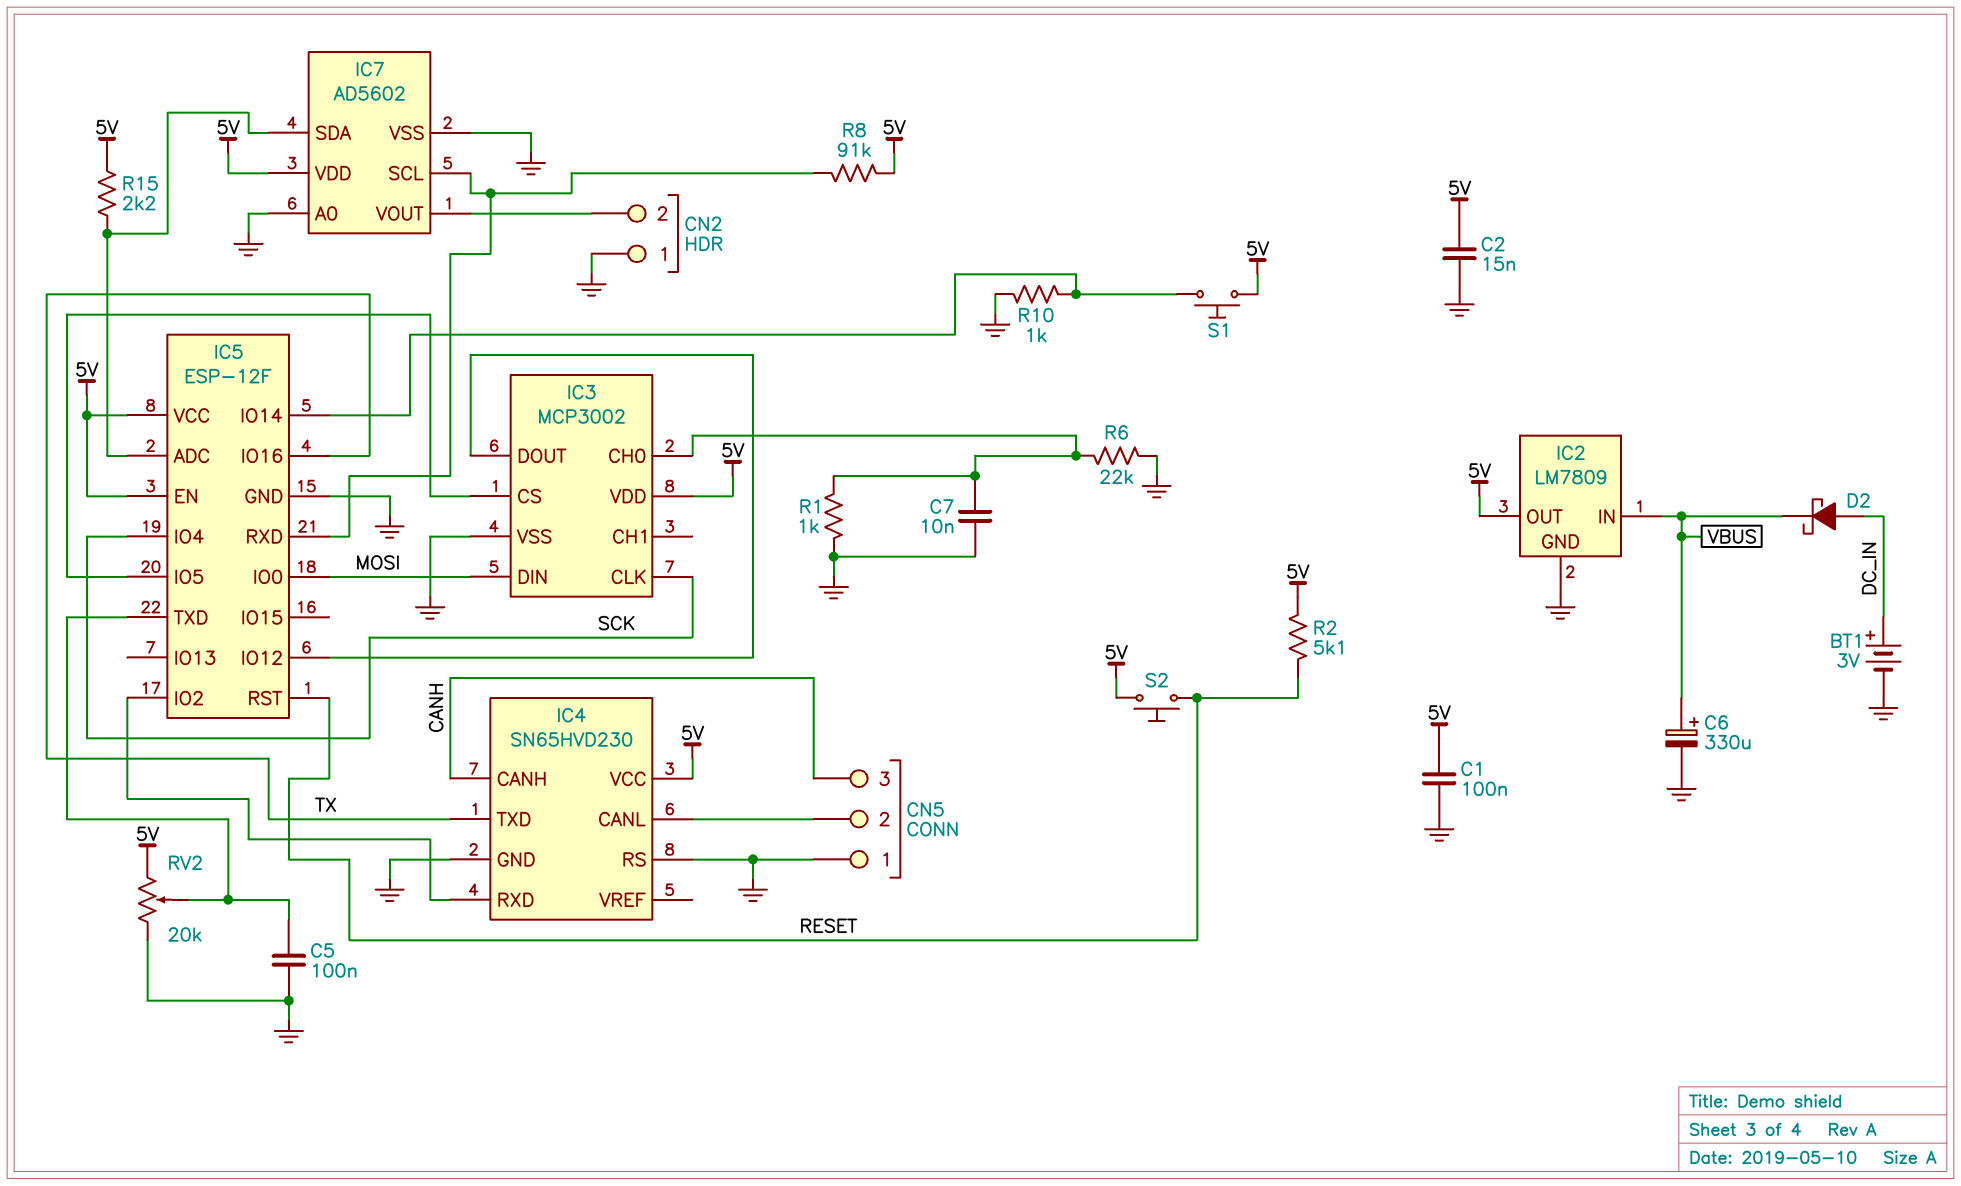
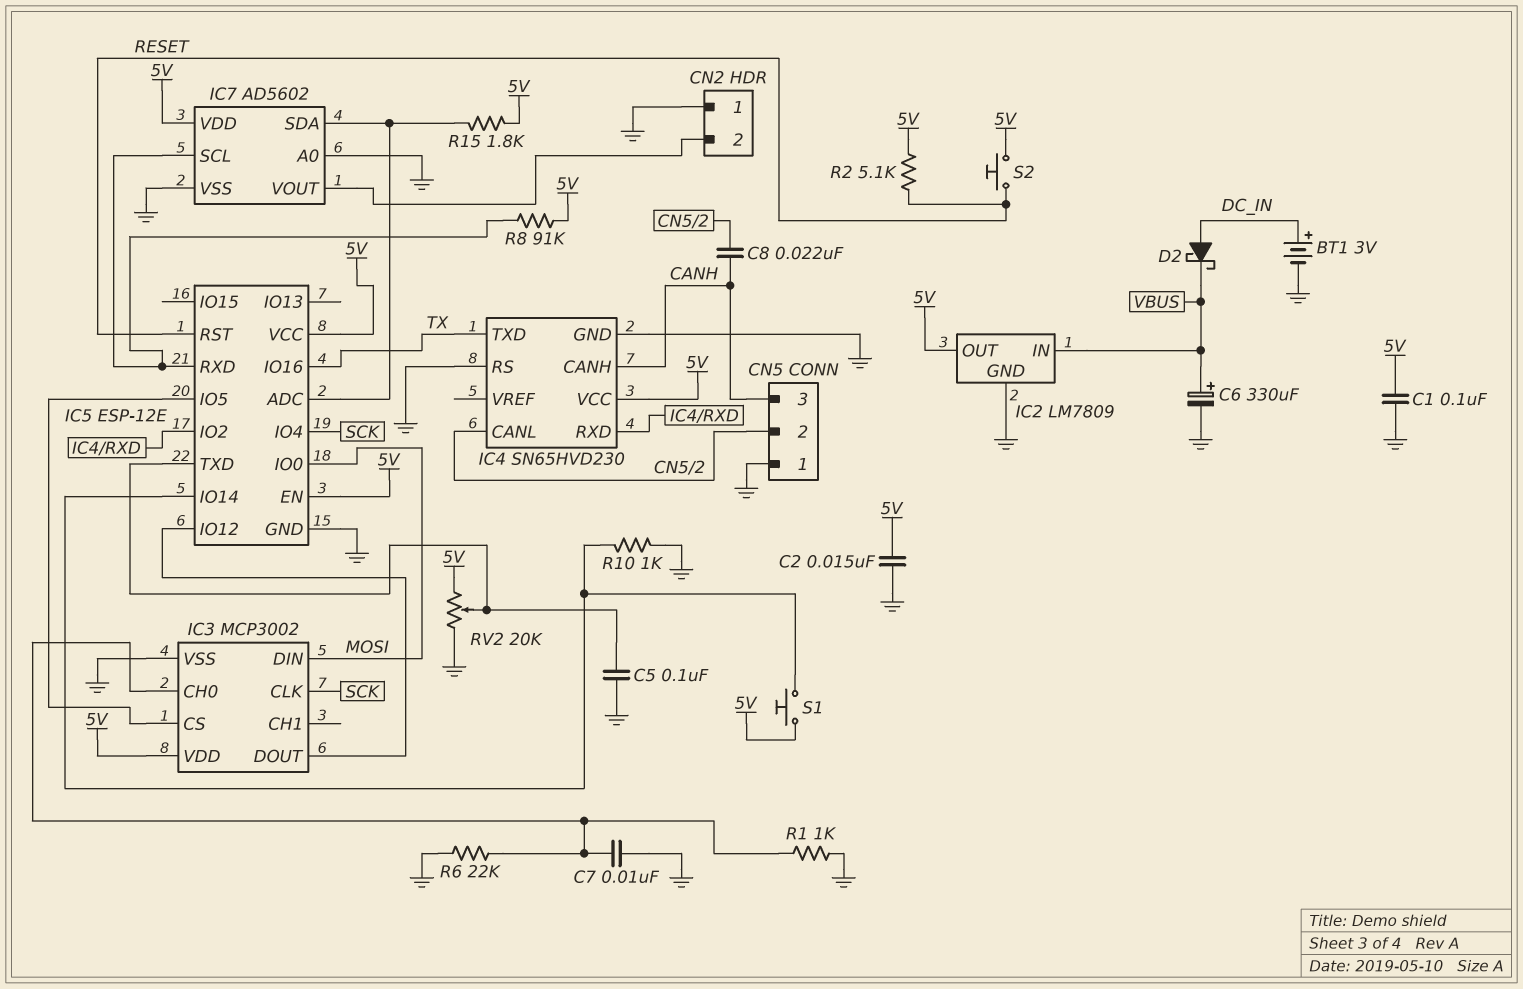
C8: none -> 22nF (CANH, CN5/2)
IC5: ESP-12F -> ESP-12E
R15: 2.2k (5V, IC5/ADC) -> 1.8k (5V, IC5/ADC)

